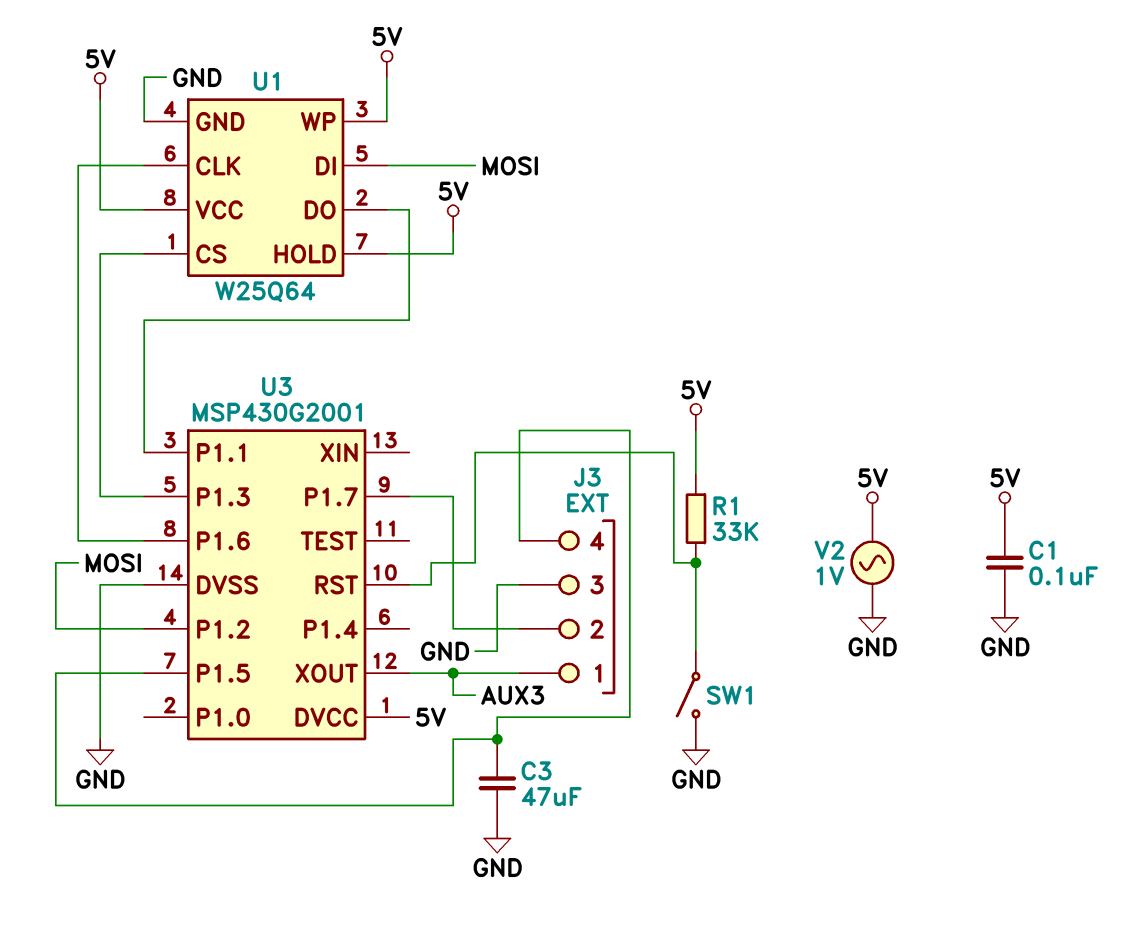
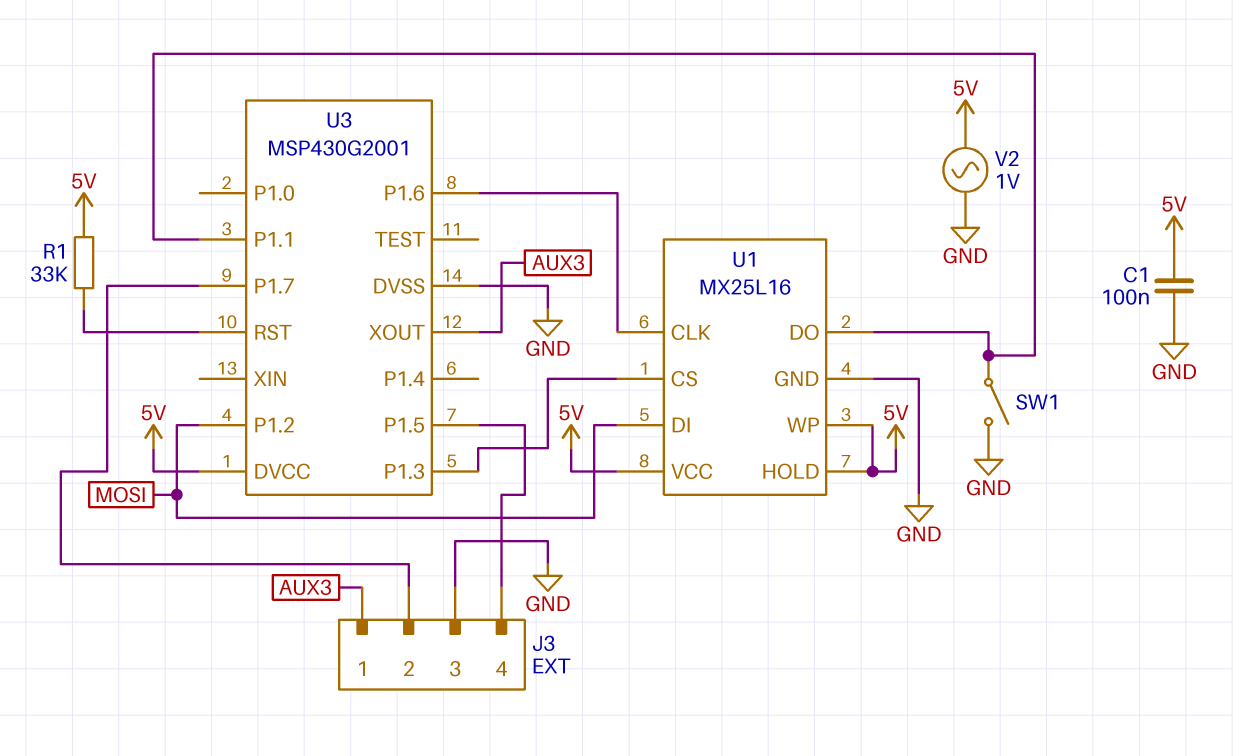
C3: 47uF (GND, J3/4) -> none
SW1: switch (GND, U3/RST) -> switch (GND, U1/DO)
U1: W25Q64 -> MX25L16

